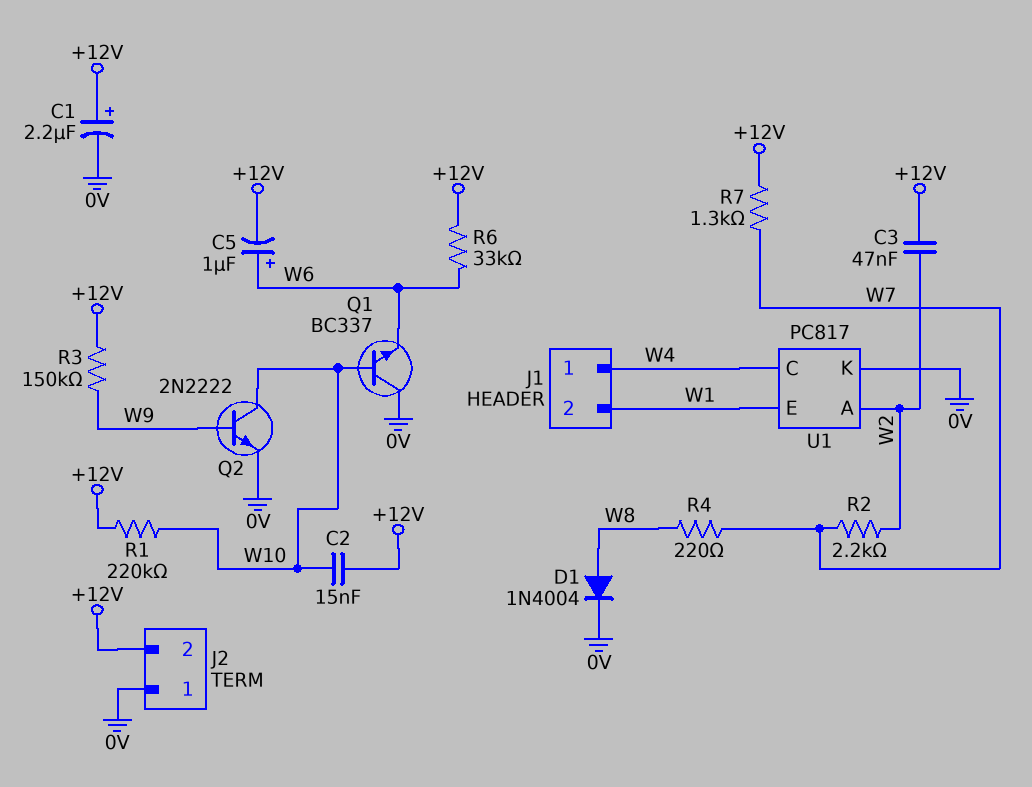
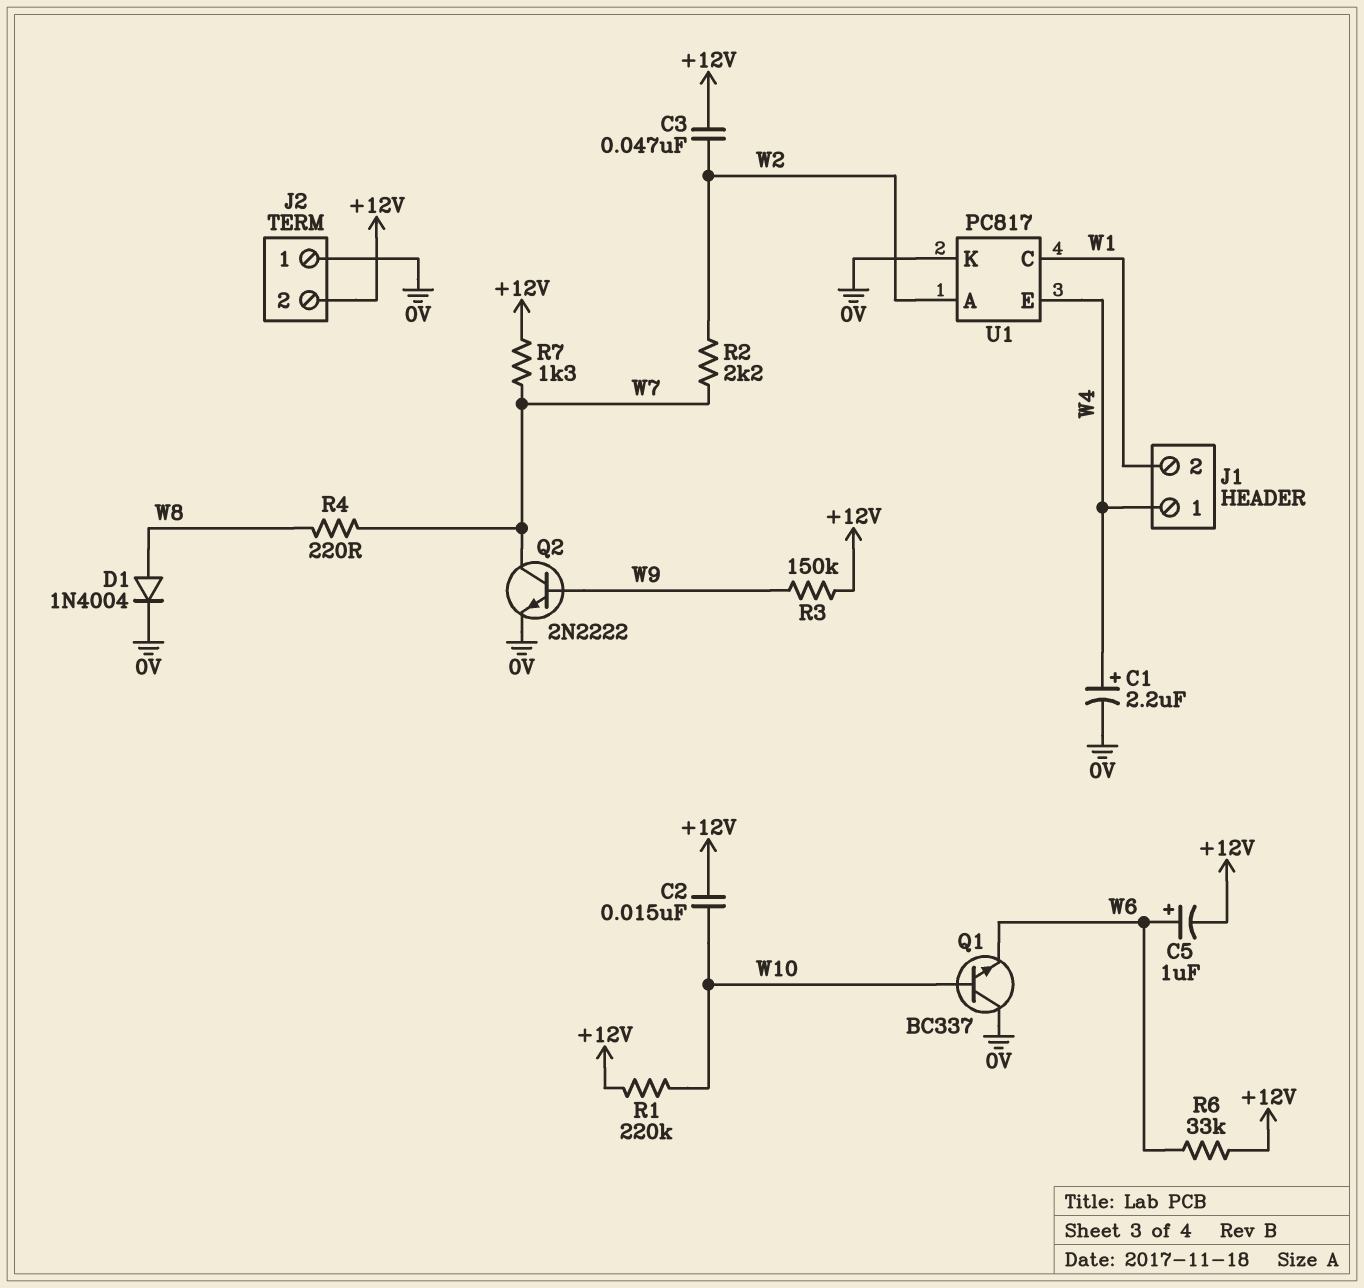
C1: 2.2uF (plus +12V, minus 0V) -> 2.2uF (plus W4, minus 0V)
Q2: NPN 2N2222 (B W9, C W10, E 0V) -> NPN 2N2222 (B W9, C W7, E 0V)
U1 pin C: W4 -> W1
U1 pin E: W1 -> W4

